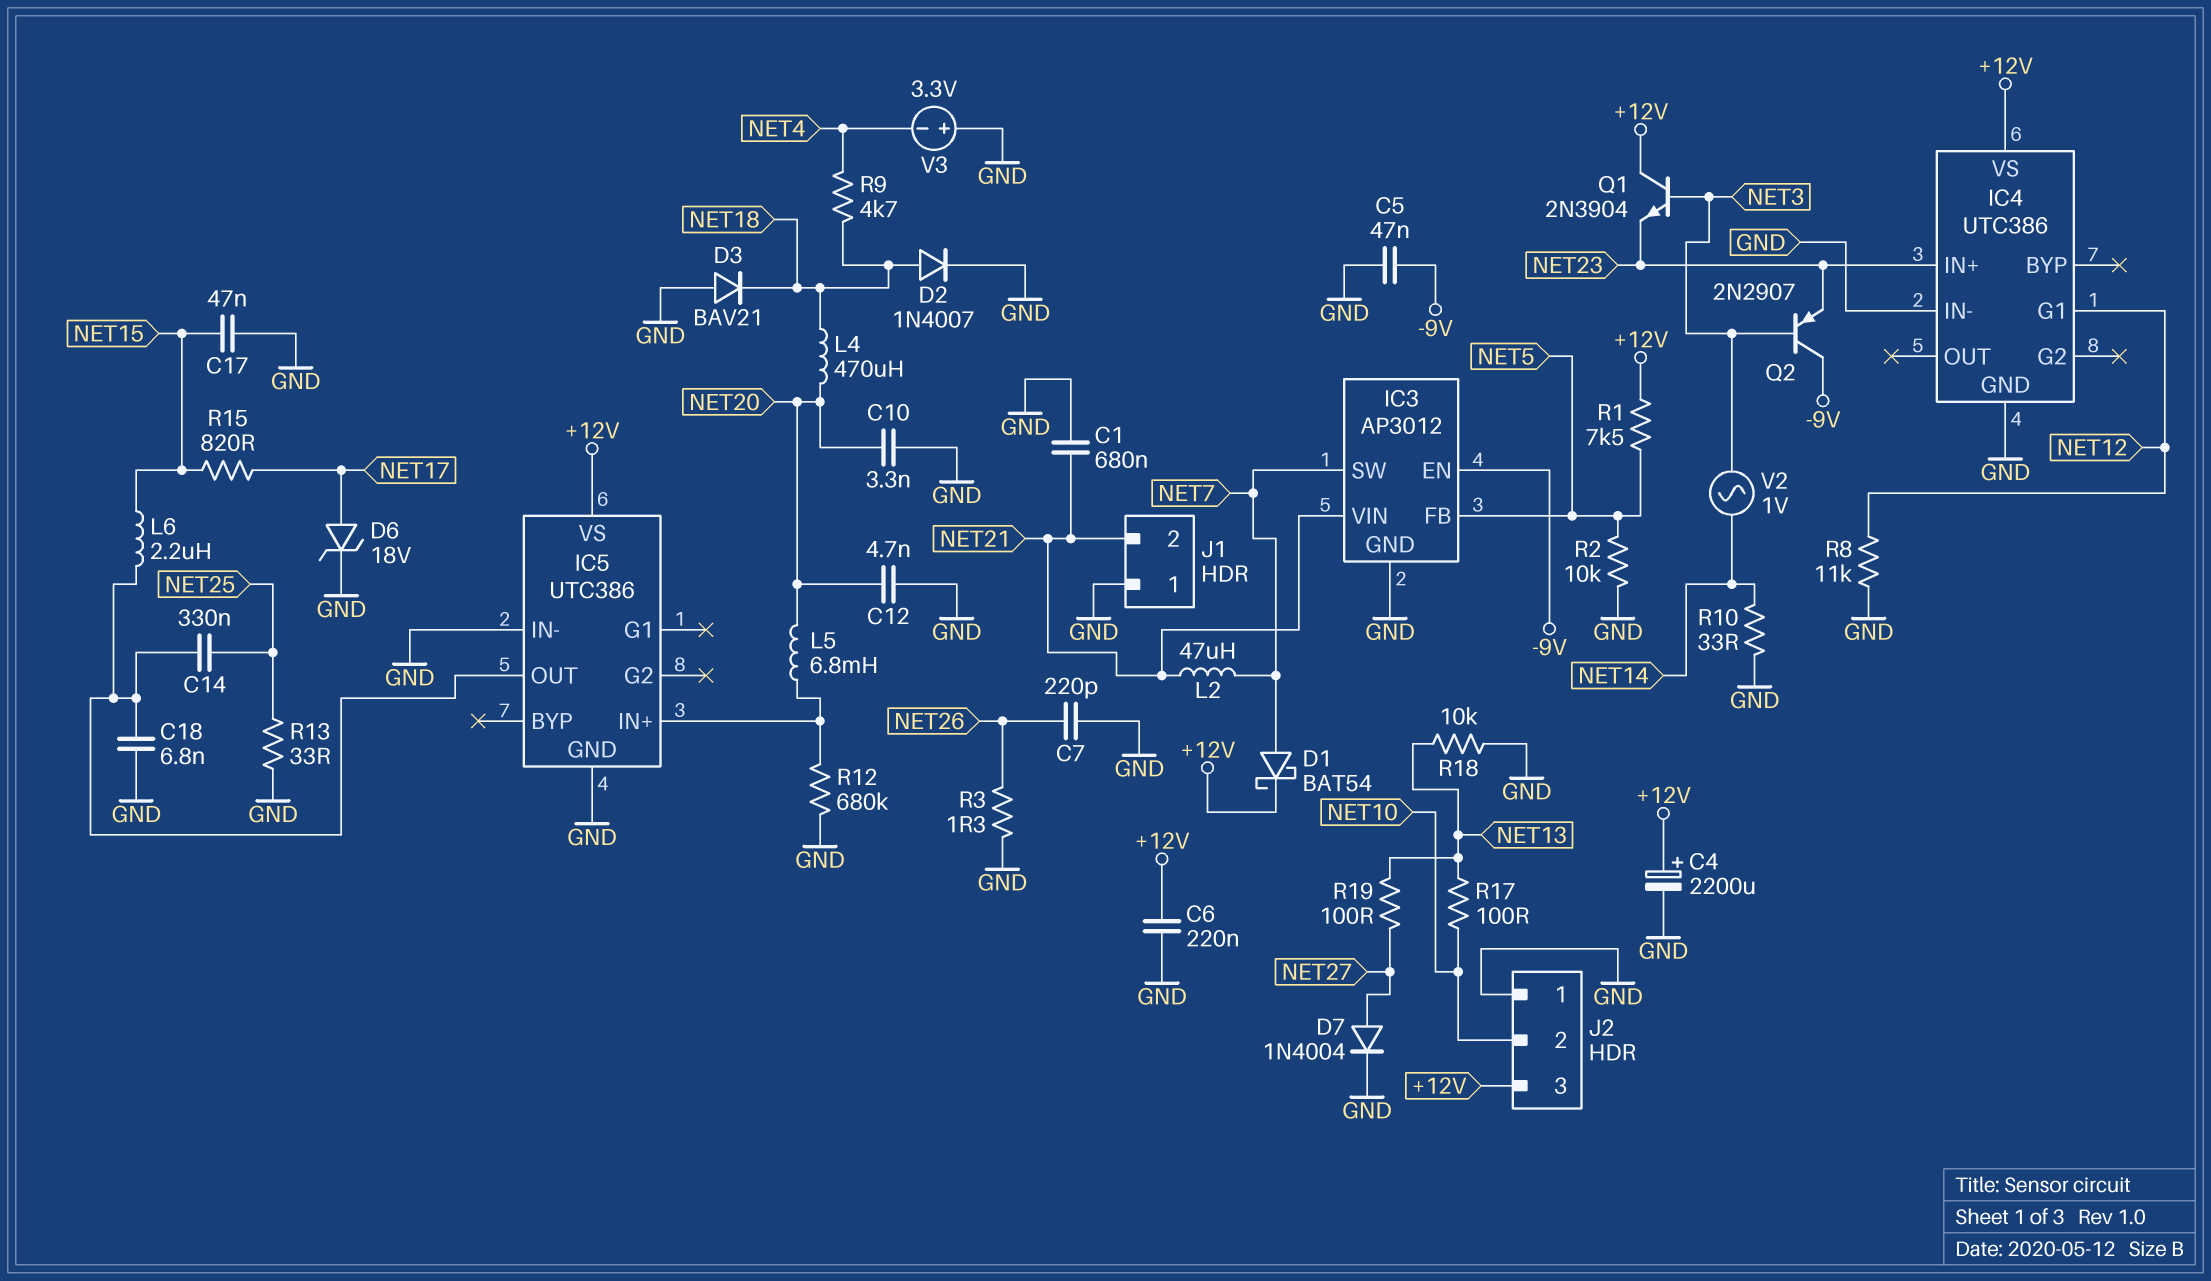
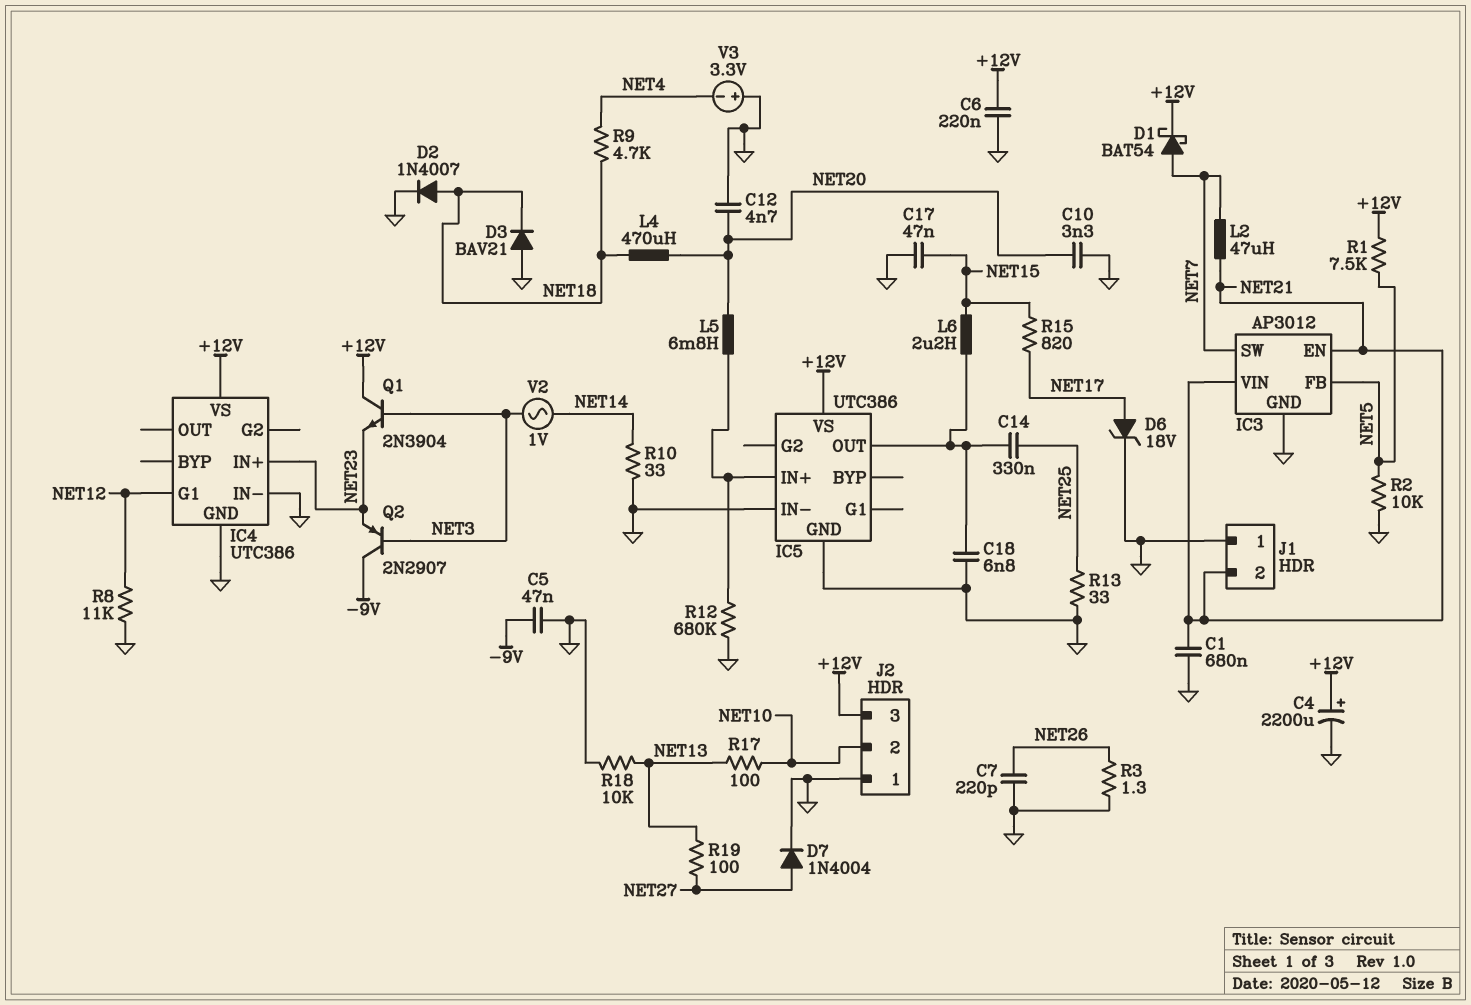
IC3 pin EN: -9V -> NET21

